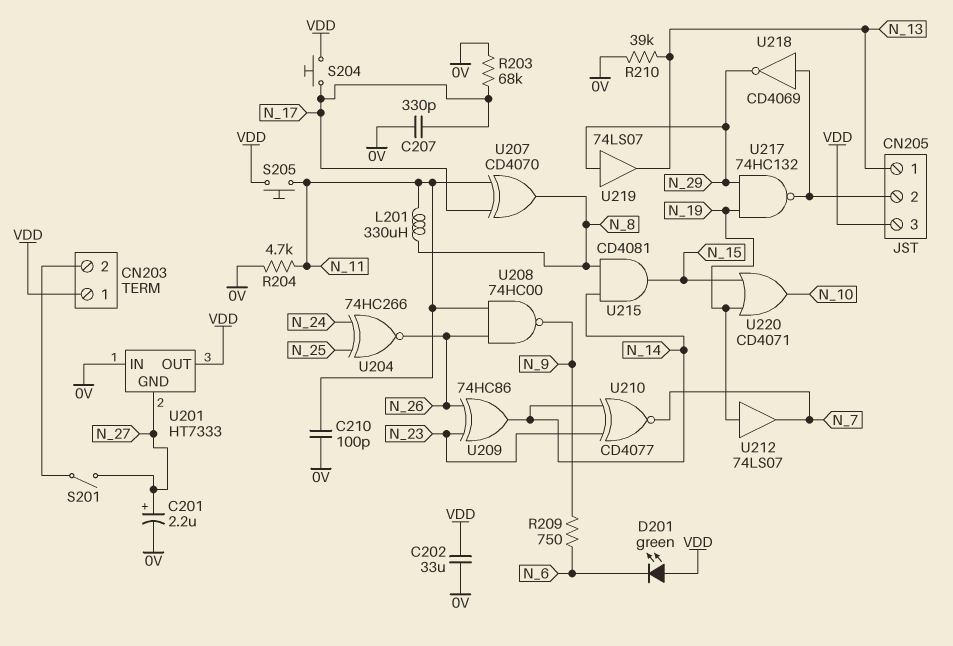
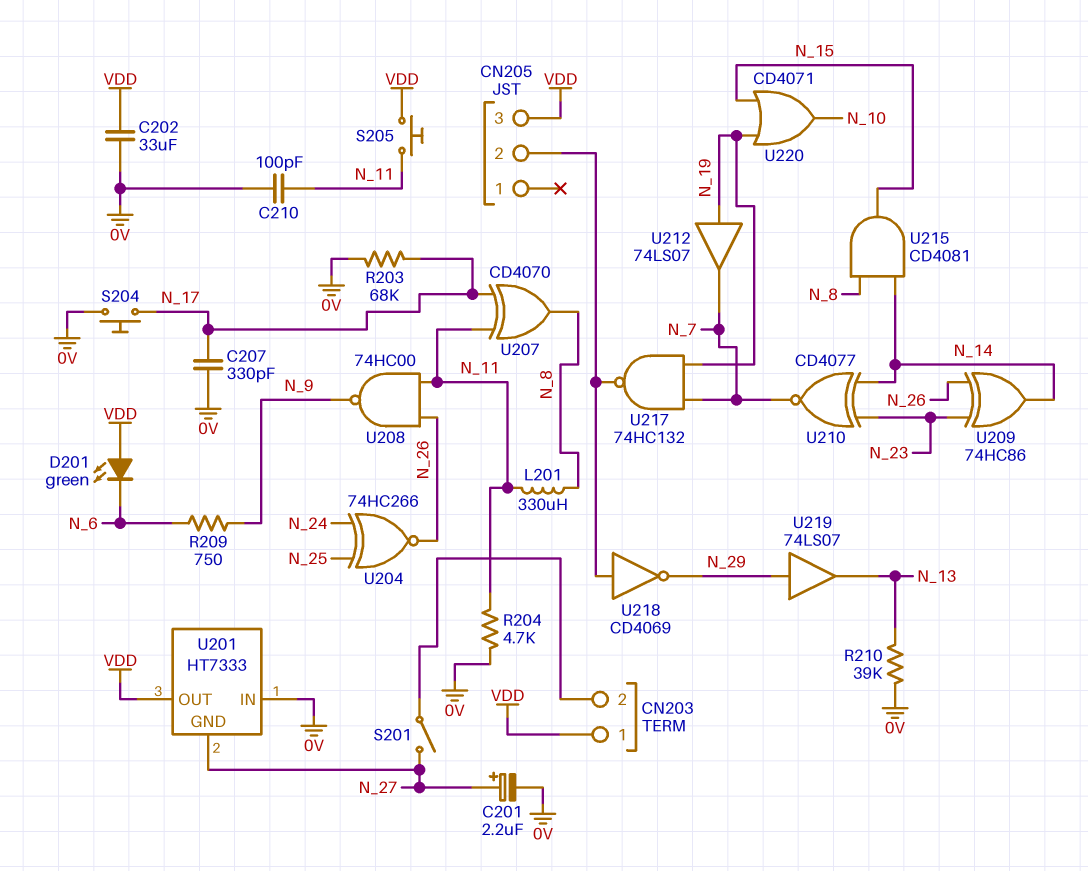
CN205 pin 1: N_13 -> none
S204: button (N_17, VDD) -> button (0V, N_17)
U217: NAND 74HC132 (in N_19, in N_29, out CN205/2) -> NAND 74HC132 (in N_7, in N_19, out CN205/2)

